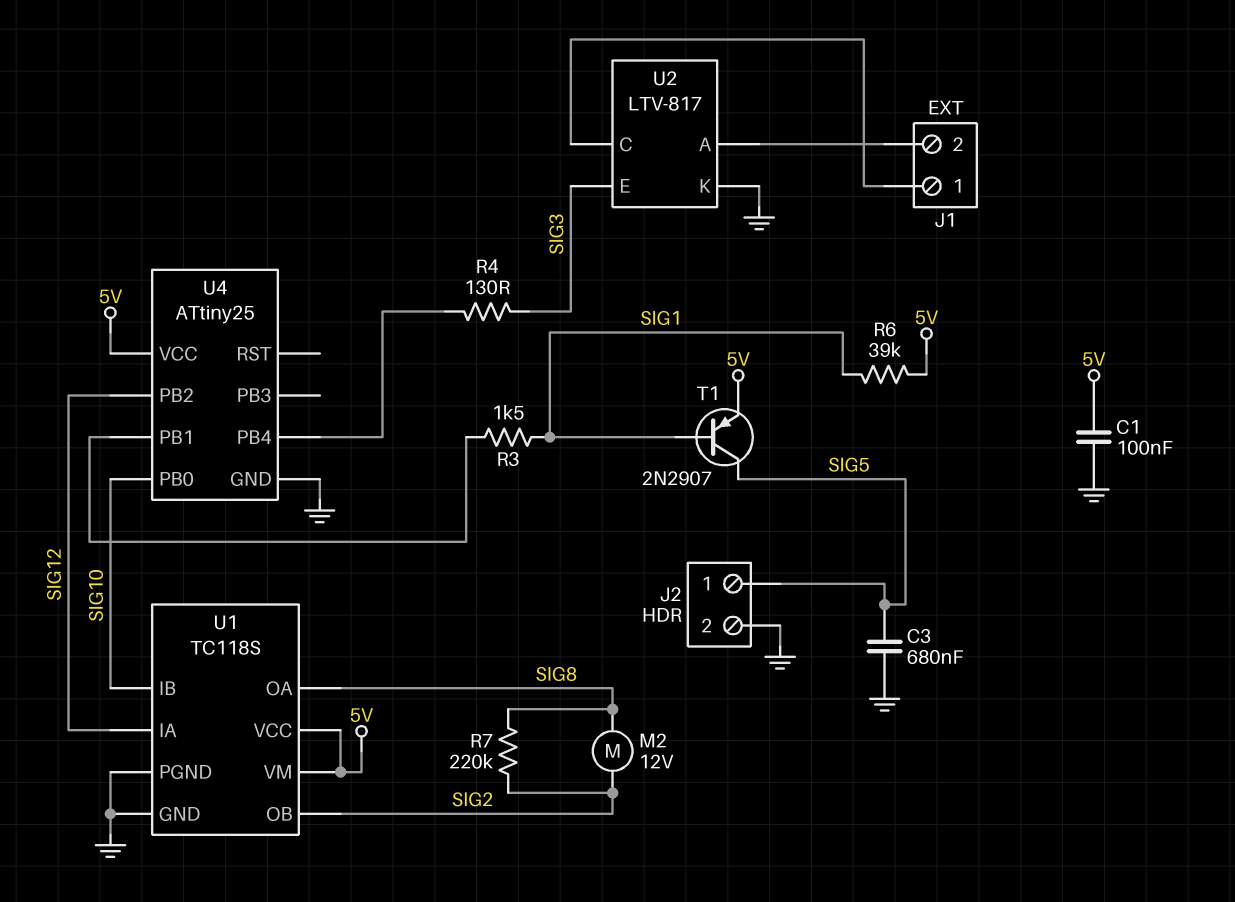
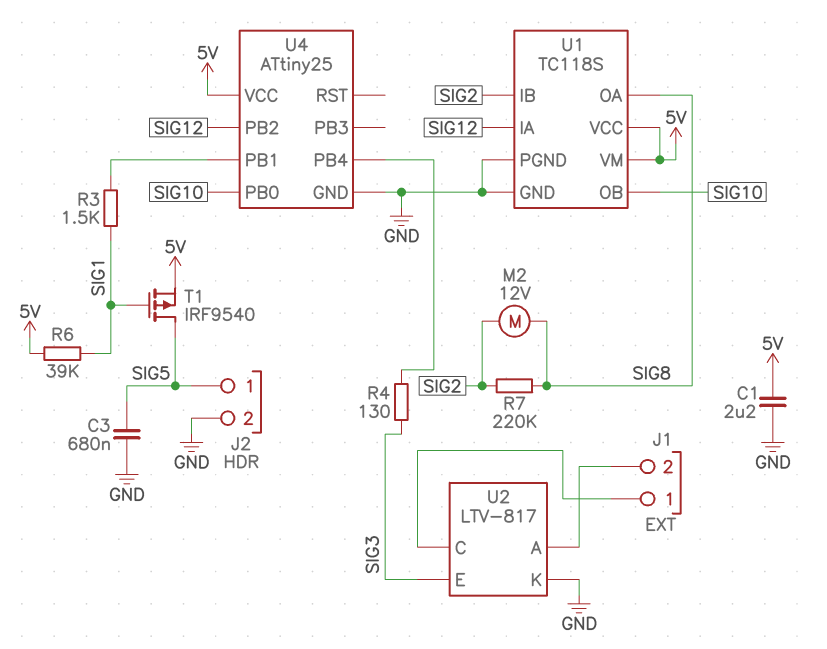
C1: 100nF (5V, GND) -> 2.2uF (5V, GND)
T1: PNP 2N2907 (B SIG1, C SIG5, E 5V) -> PMOS IRF9540 (G SIG1, D SIG5, S 5V)
U1 pin IB: SIG10 -> SIG2
U1 pin OB: SIG2 -> SIG10

